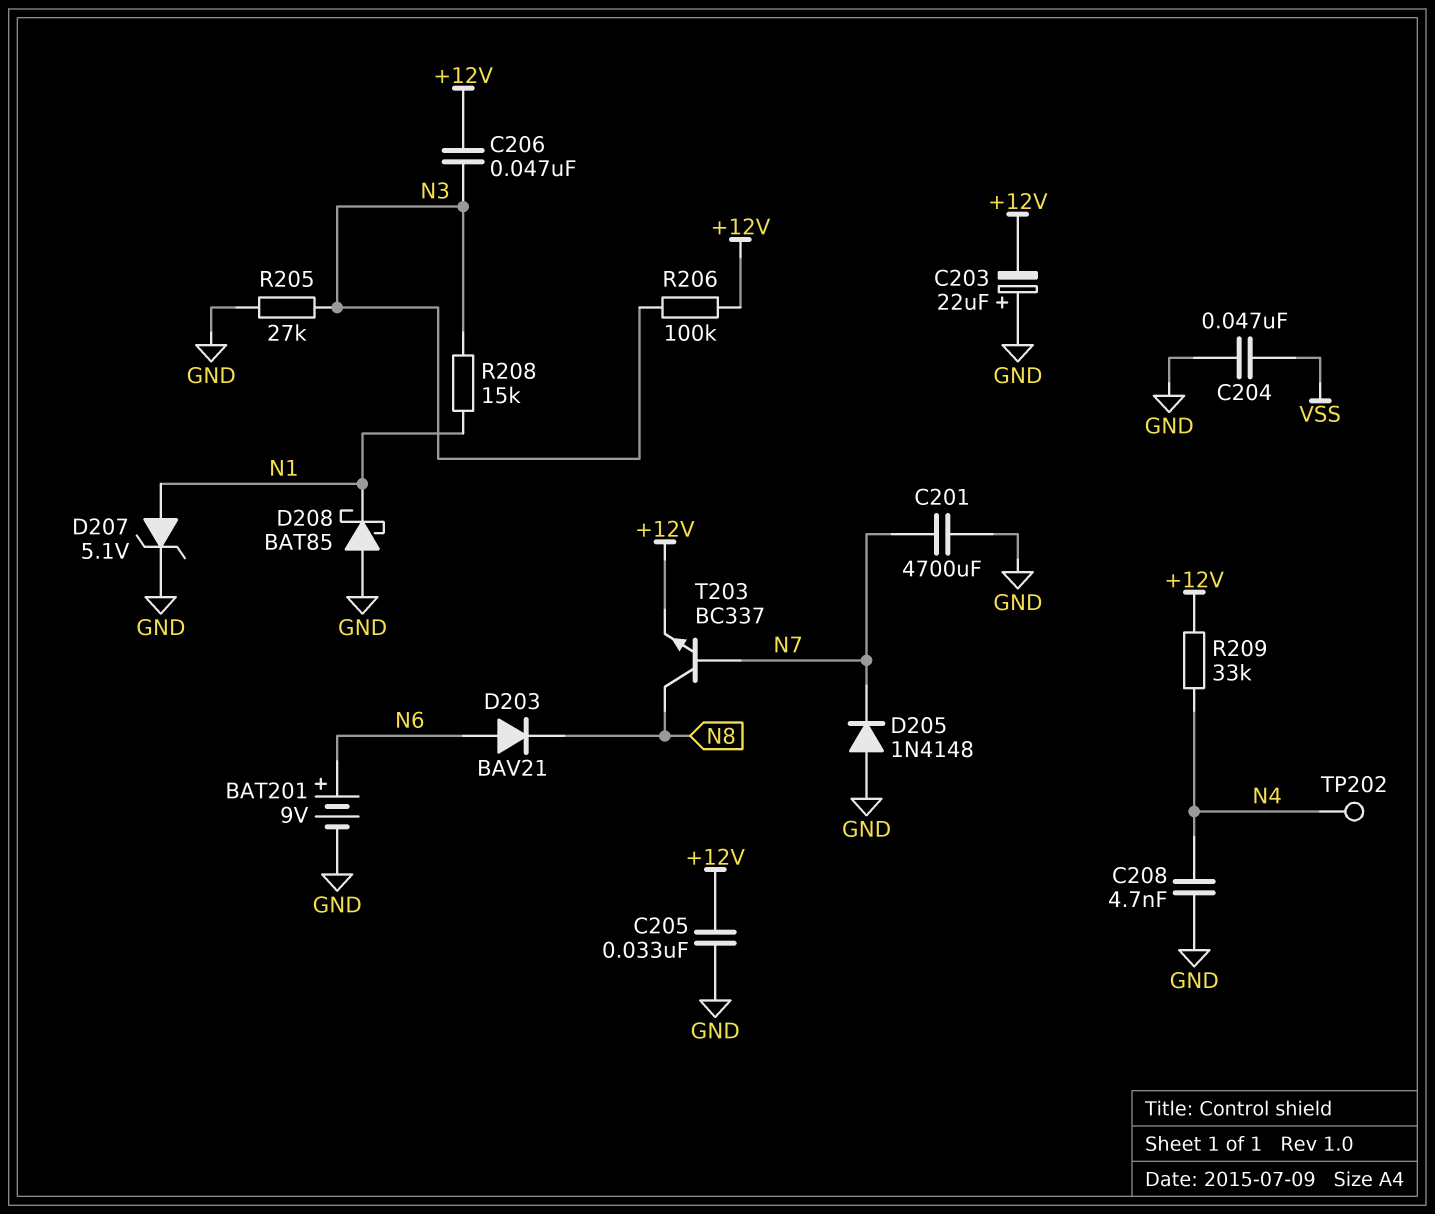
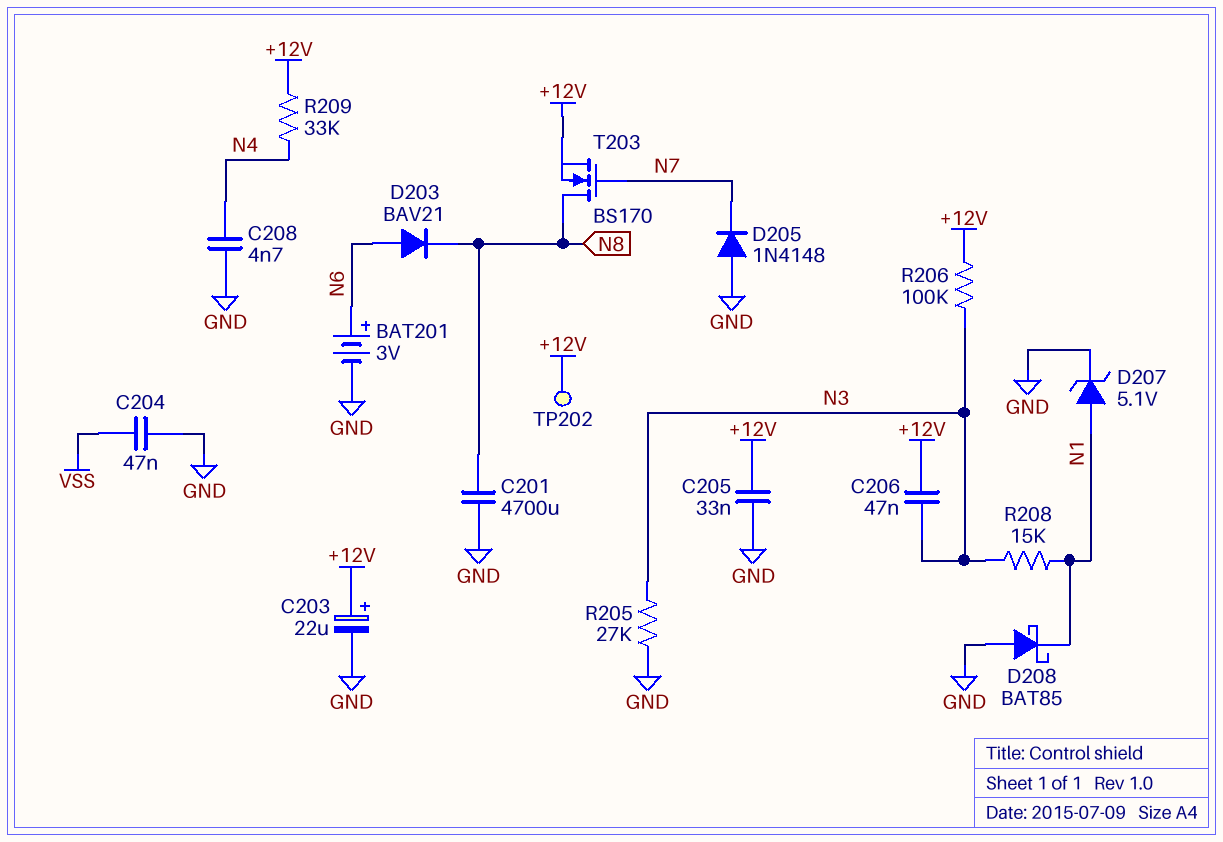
BAT201: 9V (plus N6, minus GND) -> 3V (plus N6, minus GND)
C201: 4700uF (GND, N7) -> 4700uF (GND, N8)
C203: 22uF (plus GND, minus +12V) -> 22uF (plus +12V, minus GND)
T203: NPN BC337 (B N7, C N8, E +12V) -> NMOS BS170 (G N7, D N8, S +12V)
TP202: test point (N4) -> test point (+12V)

